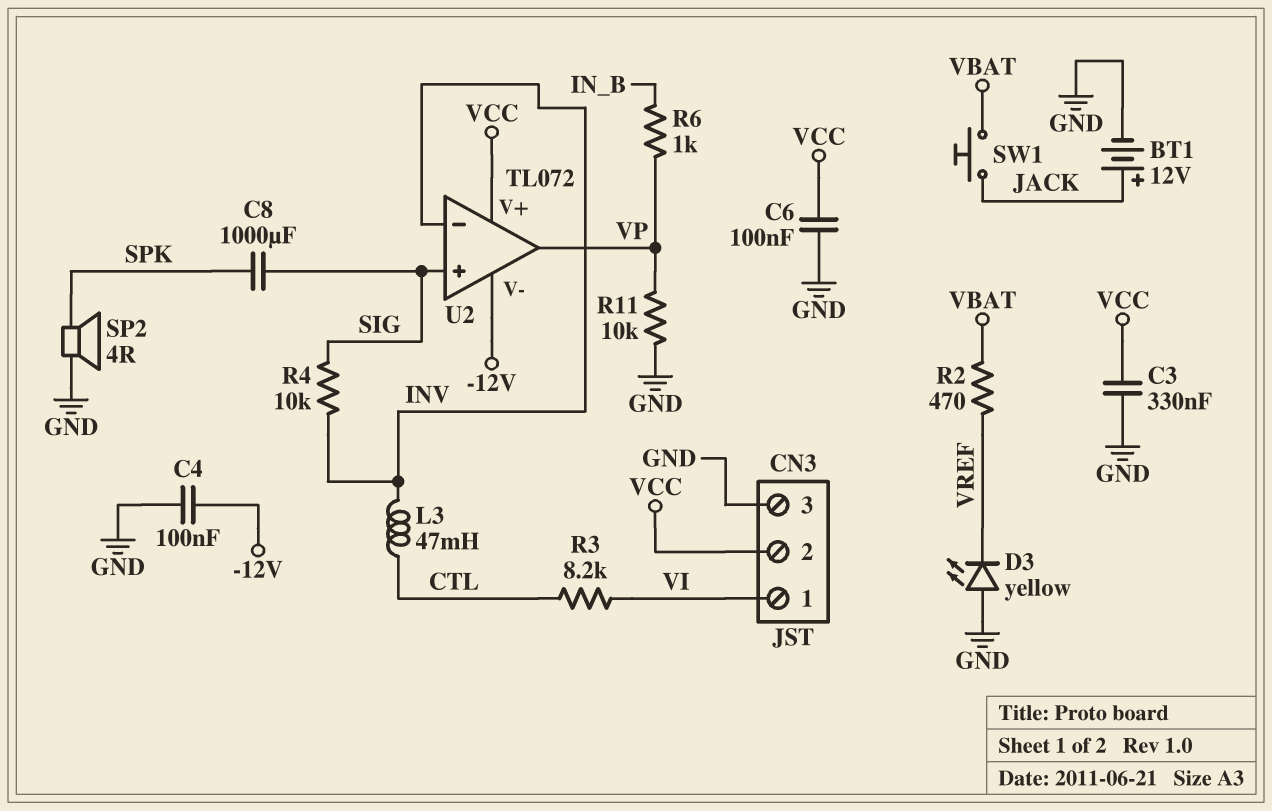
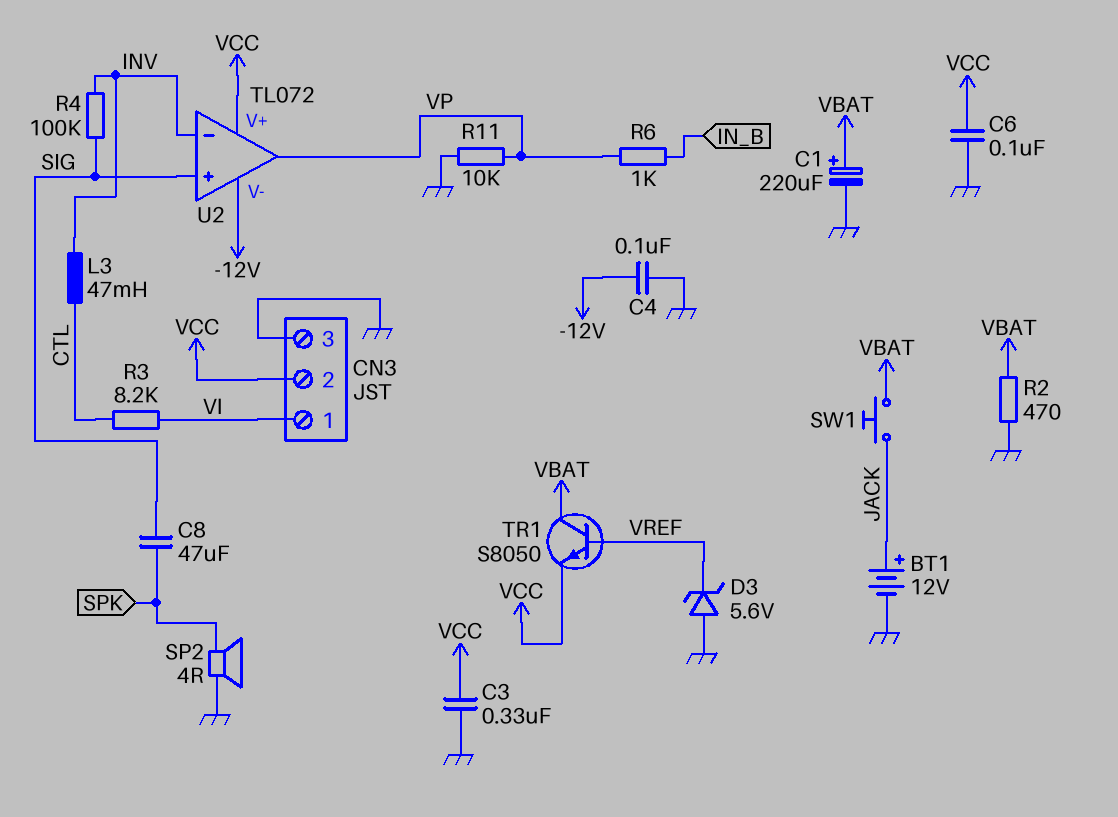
C1: none -> 220uF (plus VBAT, minus GND)
C8: 1000uF (SIG, SPK) -> 47uF (SIG, SPK)
D3: LED yellow (A GND, K VREF) -> zener 5.6V (A GND, K VREF)
R2: 470 (VBAT, VREF) -> 470 (GND, VBAT)
R4: 10k (INV, SIG) -> 100k (INV, SIG)
TR1: none -> NPN S8050 (B VREF, C VBAT, E VCC)

